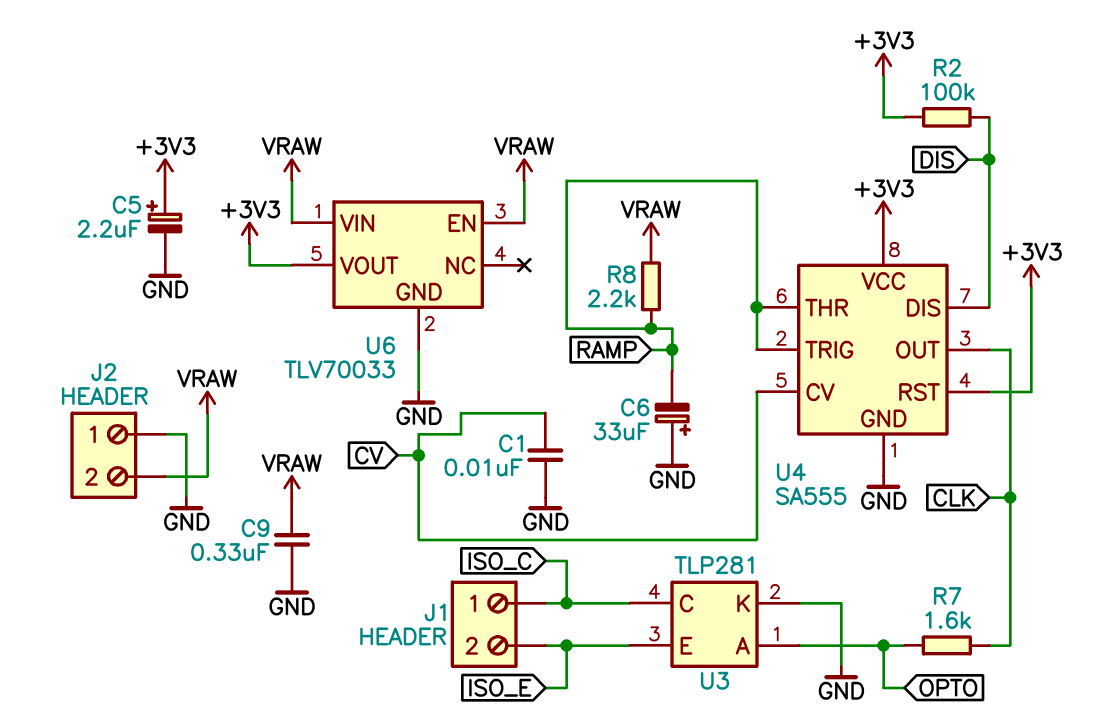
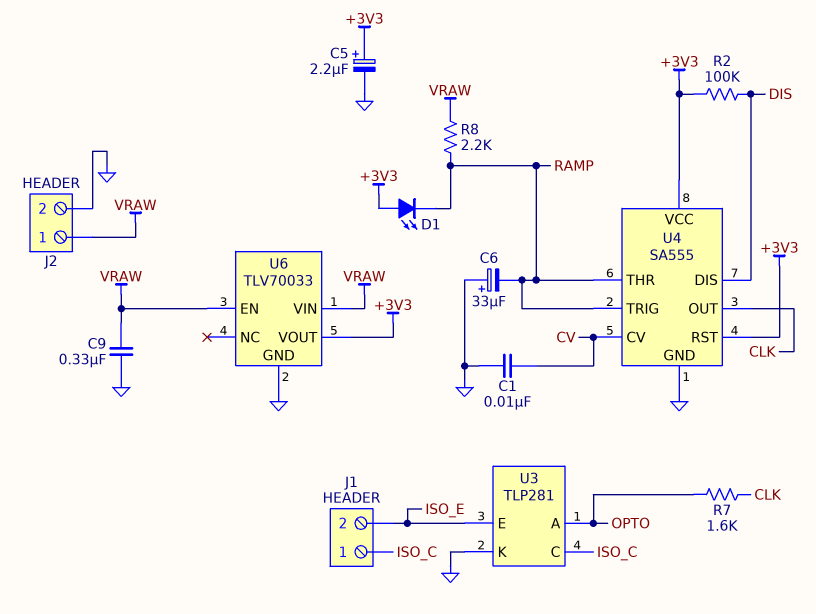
D1: none -> LED (A +3V3, K RAMP)
J2 pin 1: GND -> VRAW
J2 pin 2: VRAW -> GND

